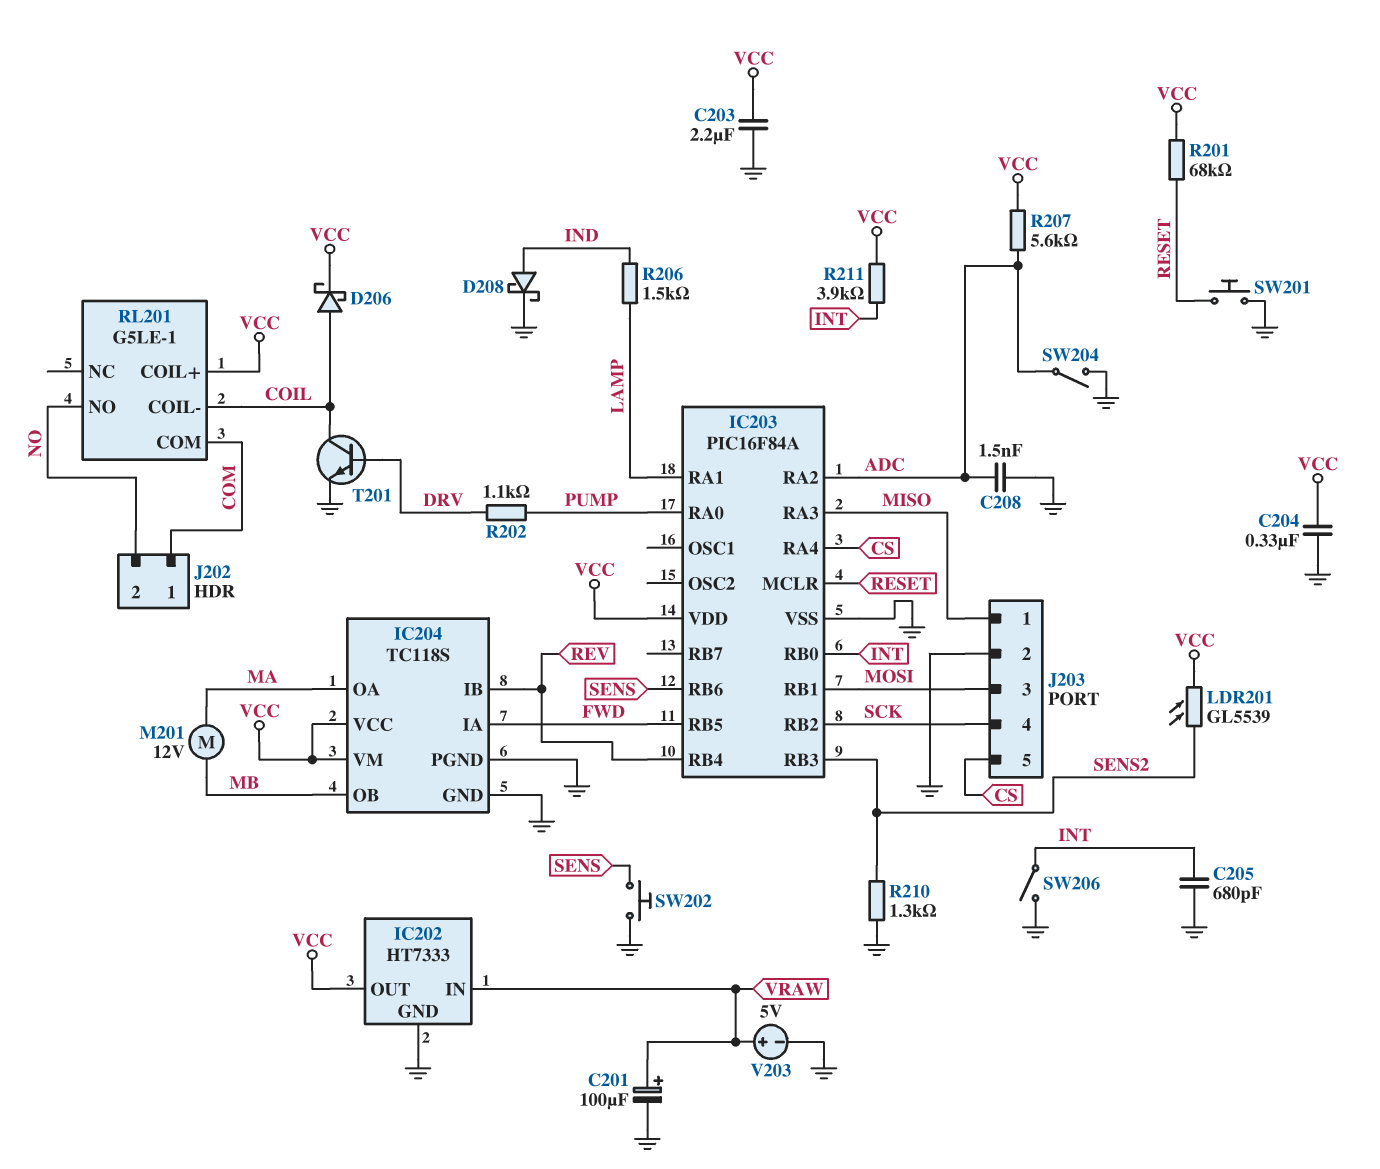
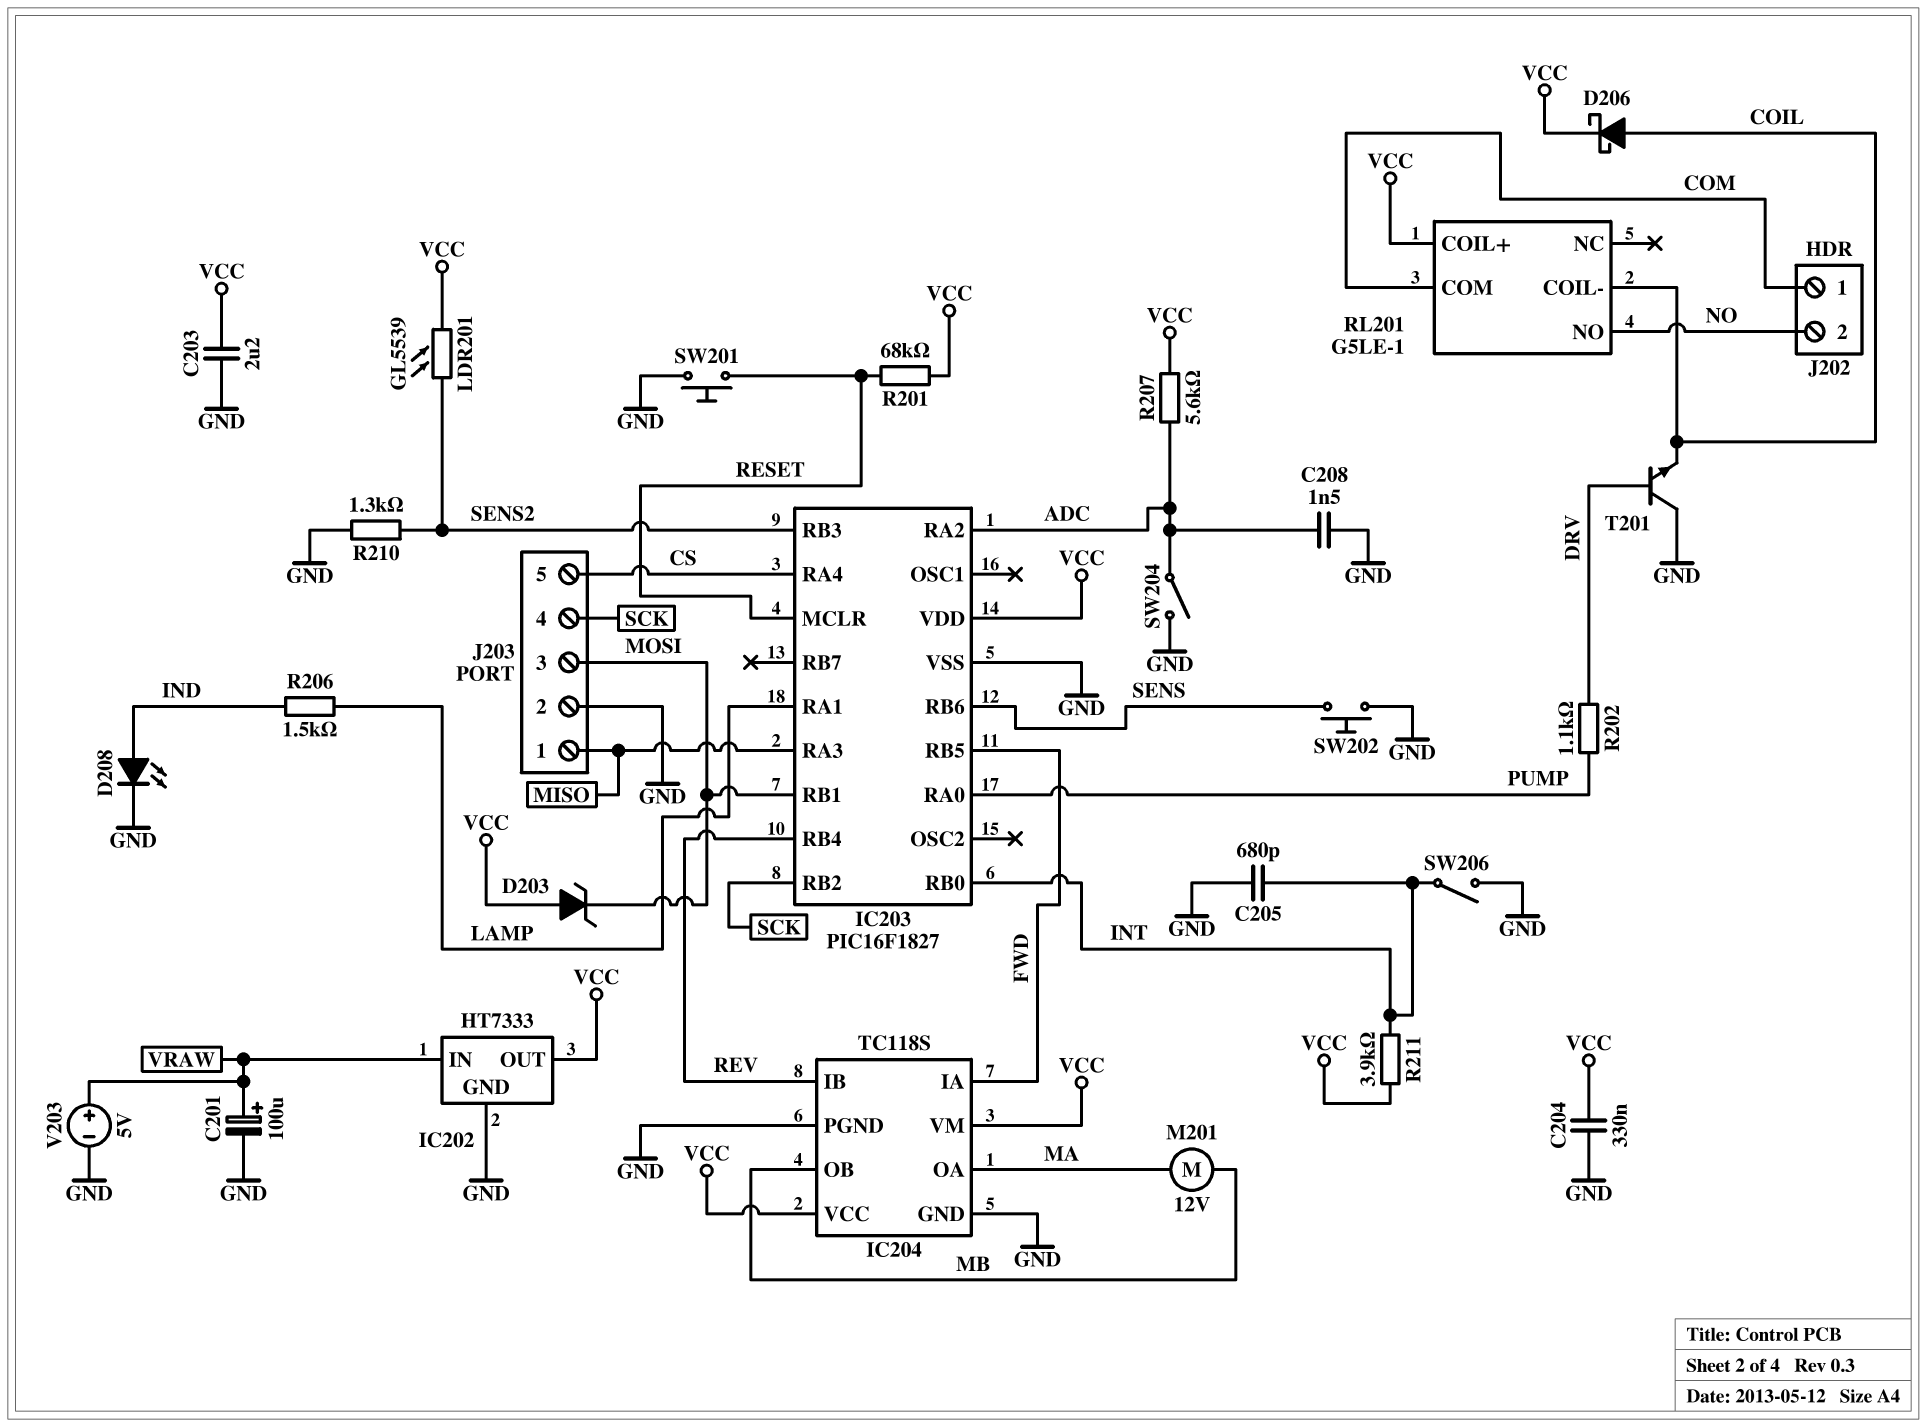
D203: none -> zener (A VCC, K MOSI)
D208: schottky (A IND, K GND) -> LED (A IND, K GND)
IC203: PIC16F84A -> PIC16F1827
T201: NPN (B DRV, C COIL, E GND) -> NPN (B DRV, C GND, E COIL)

